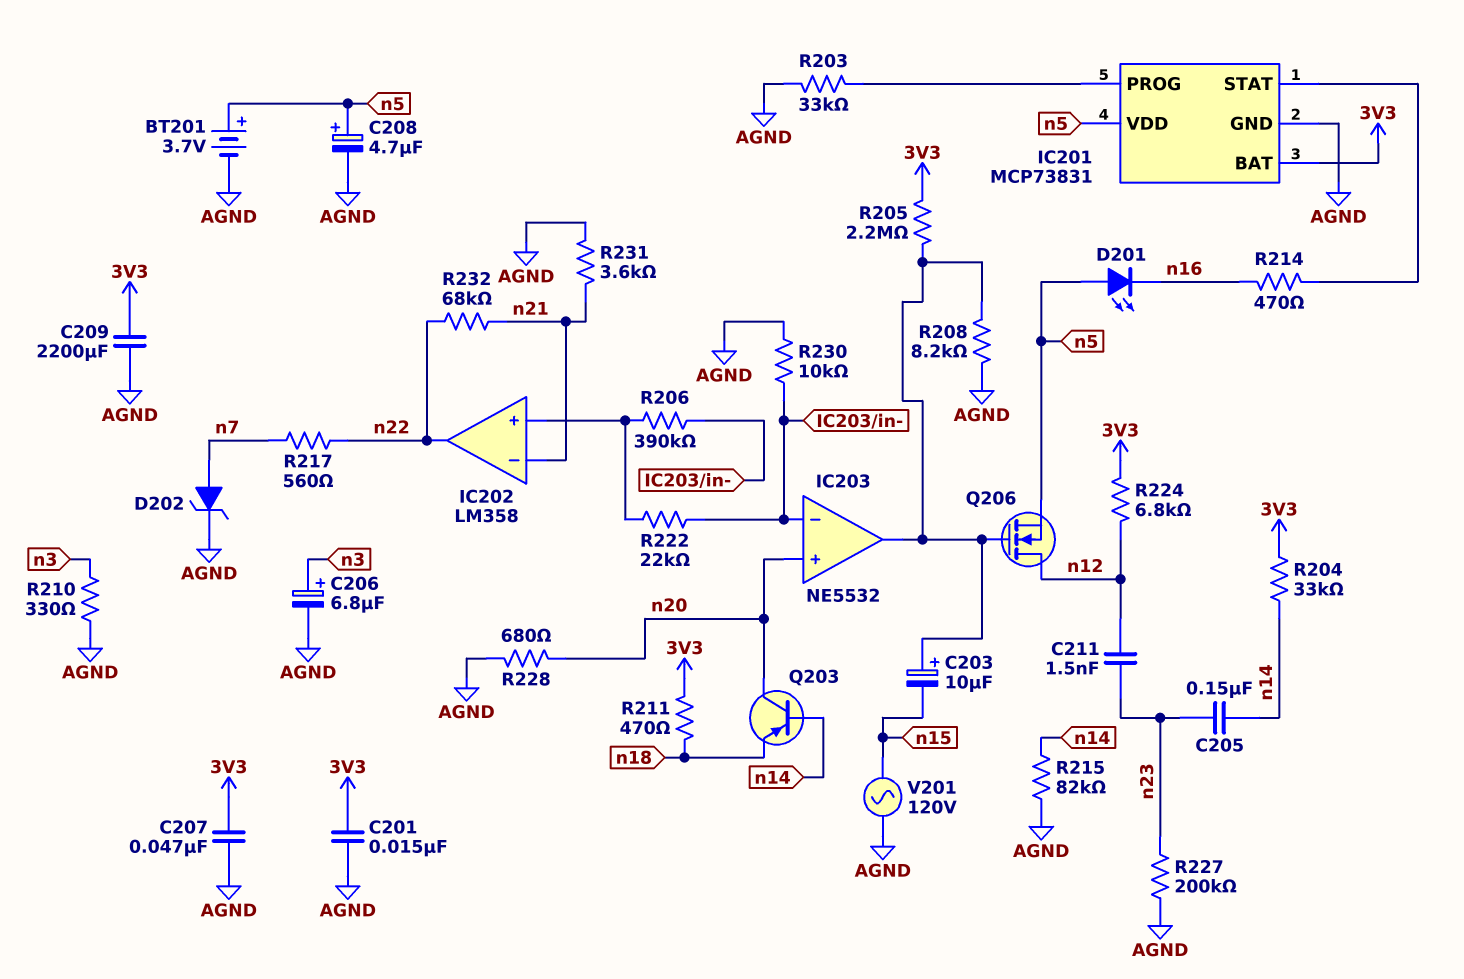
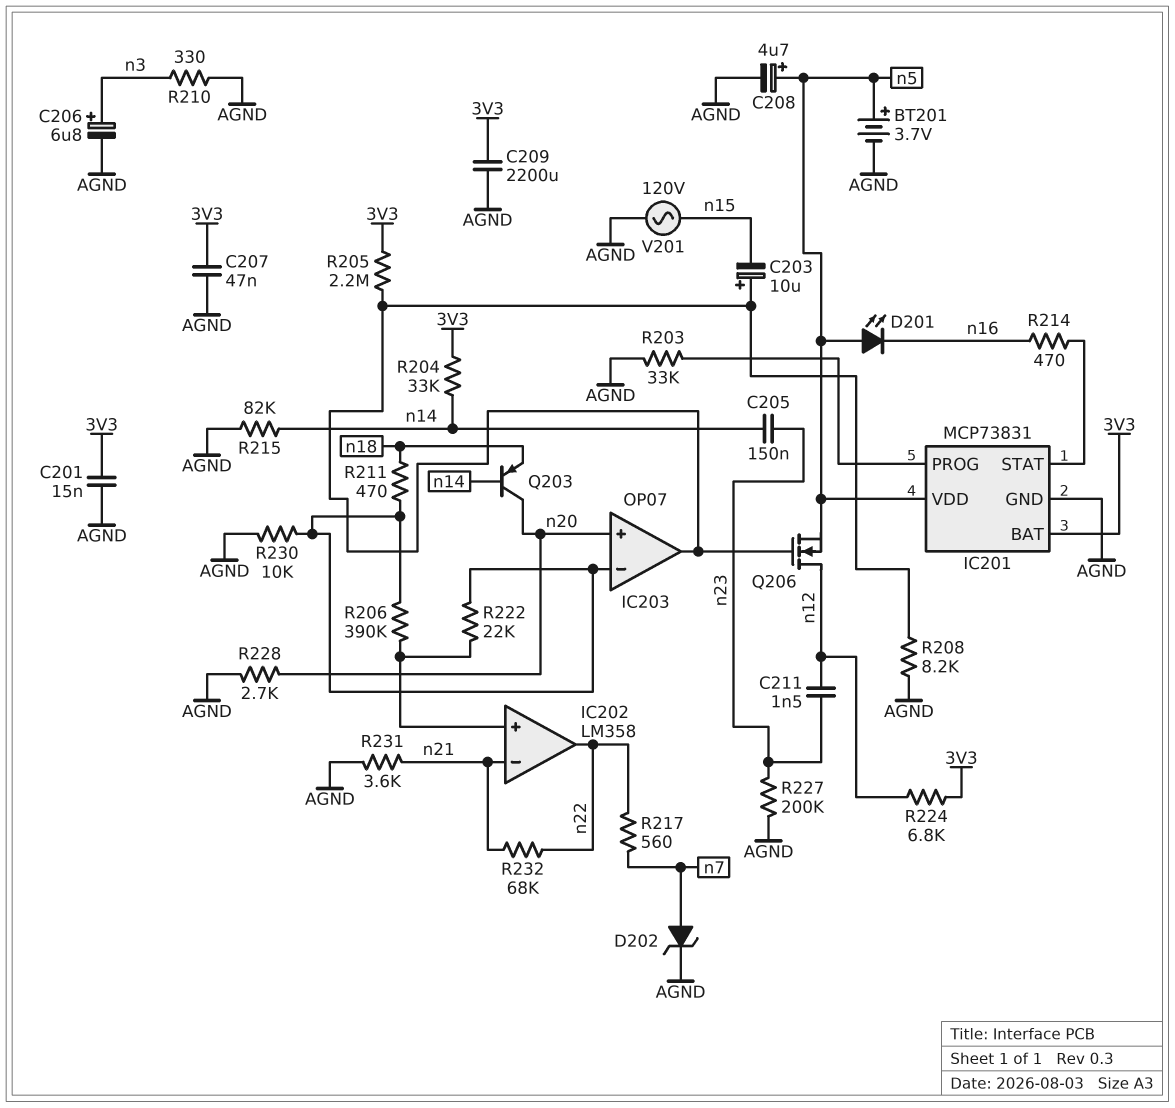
IC203: NE5532 -> OP07
R211: 470 (3V3, n18) -> 470 (IC203/in-, n18)
R228: 680 (AGND, n20) -> 2.7k (AGND, n20)

